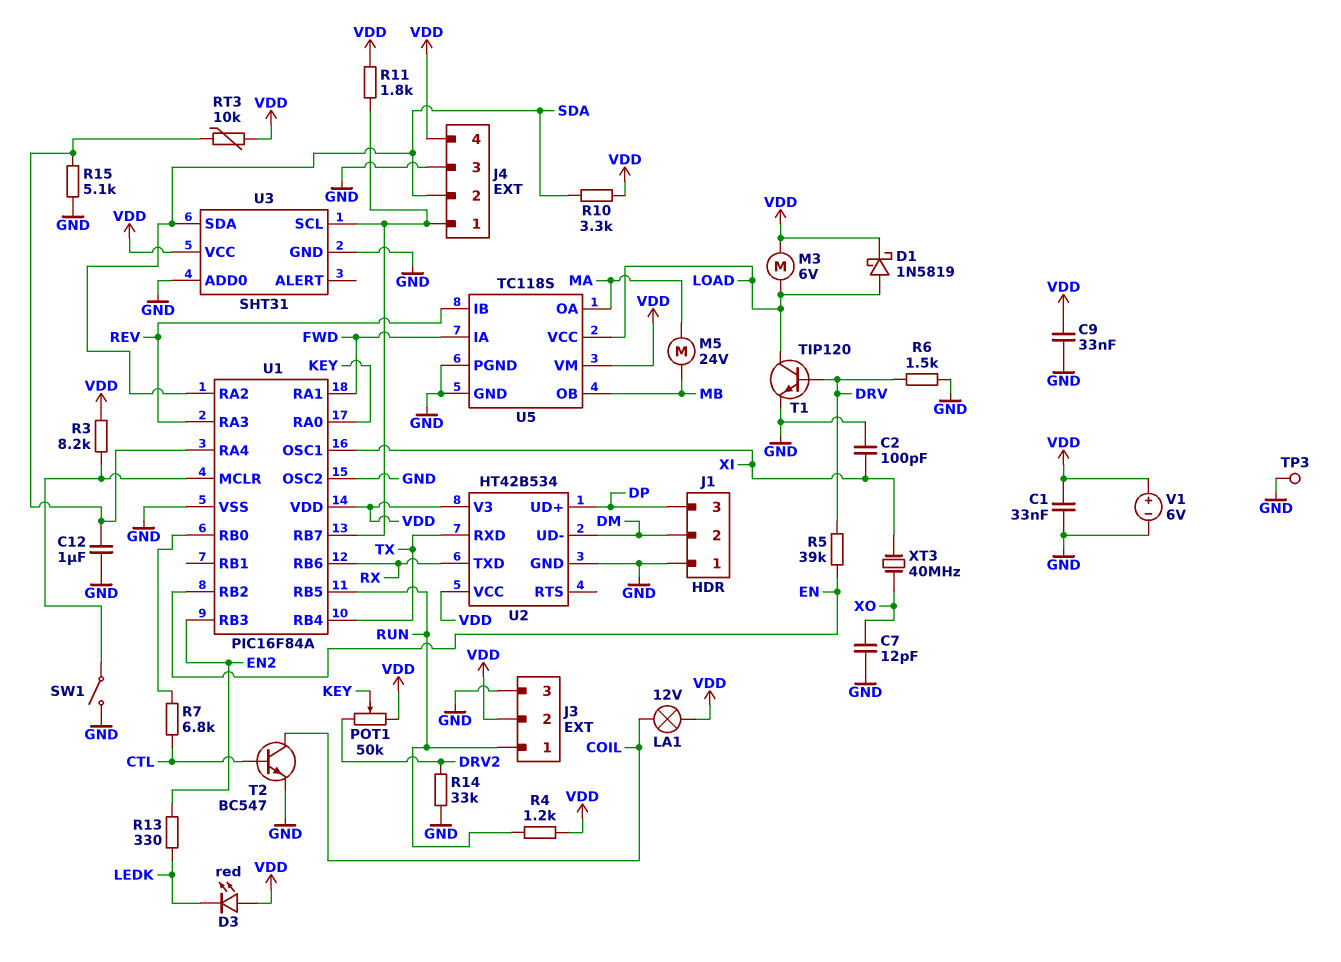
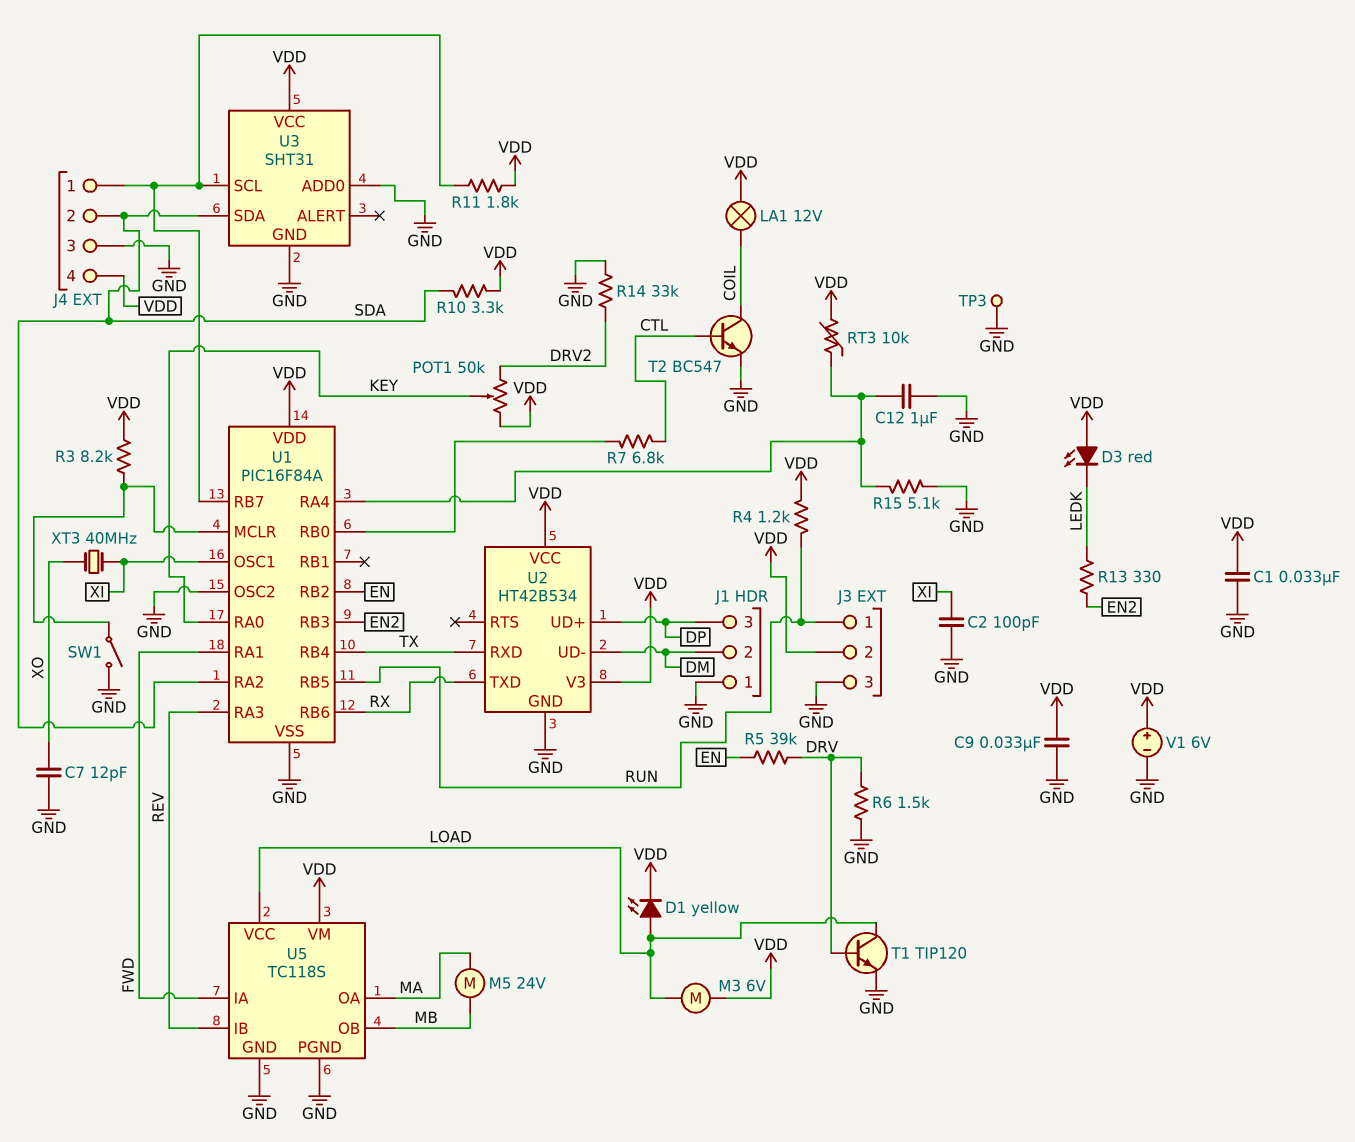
D1: schottky 1N5819 (A LOAD, K VDD) -> LED yellow (A LOAD, K VDD)

